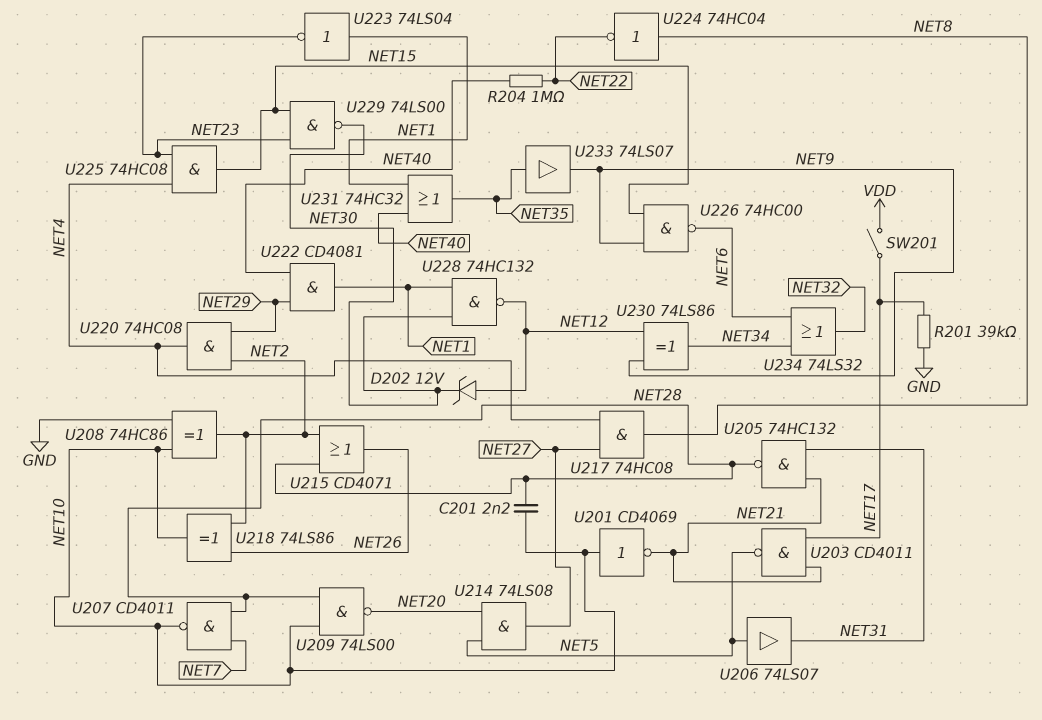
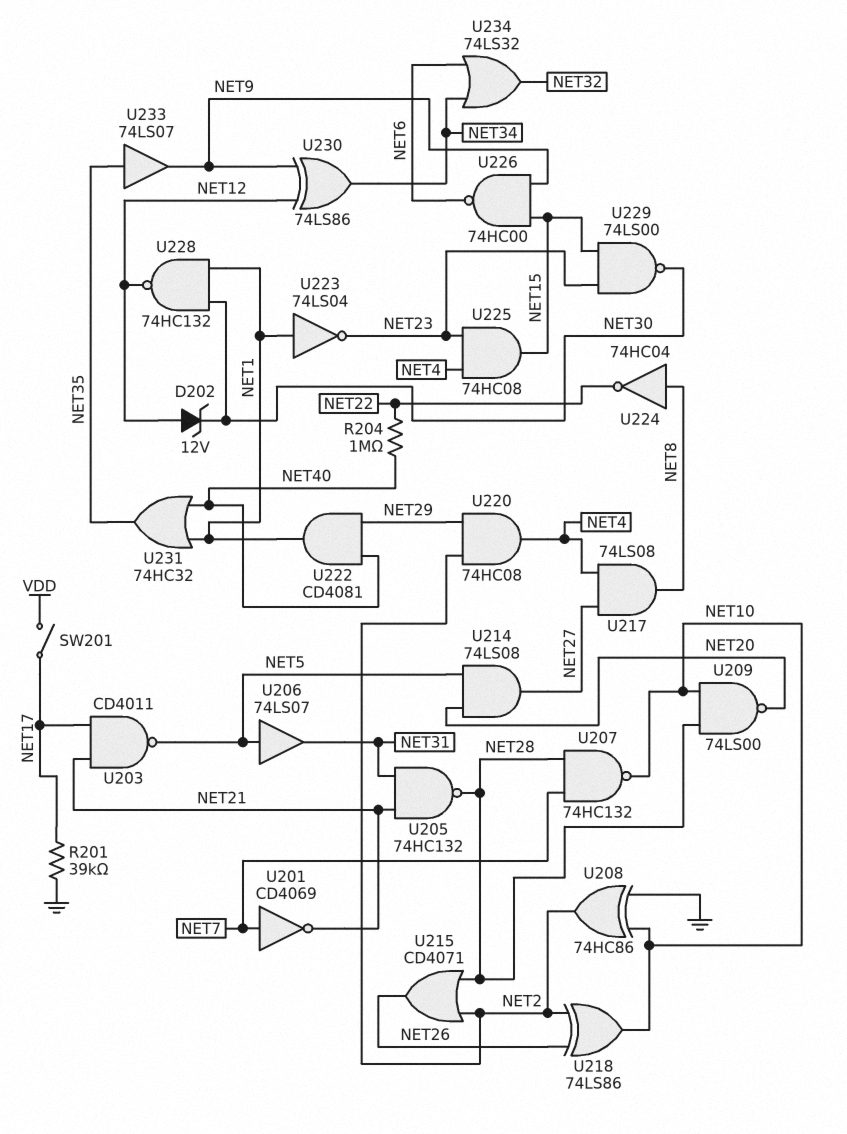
C201: 2.2nF (NET10, NET28) -> none
U201: NOT CD4069 (in NET10, out NET21) -> NOT CD4069 (in NET7, out NET21)
U207: NAND CD4011 (in NET7, in NET28, out NET10) -> NAND 74HC132 (in NET7, in NET28, out NET10)
U217: AND 74HC08 (in NET4, in NET27, out NET8) -> AND 74LS08 (in NET4, in NET27, out NET8)

